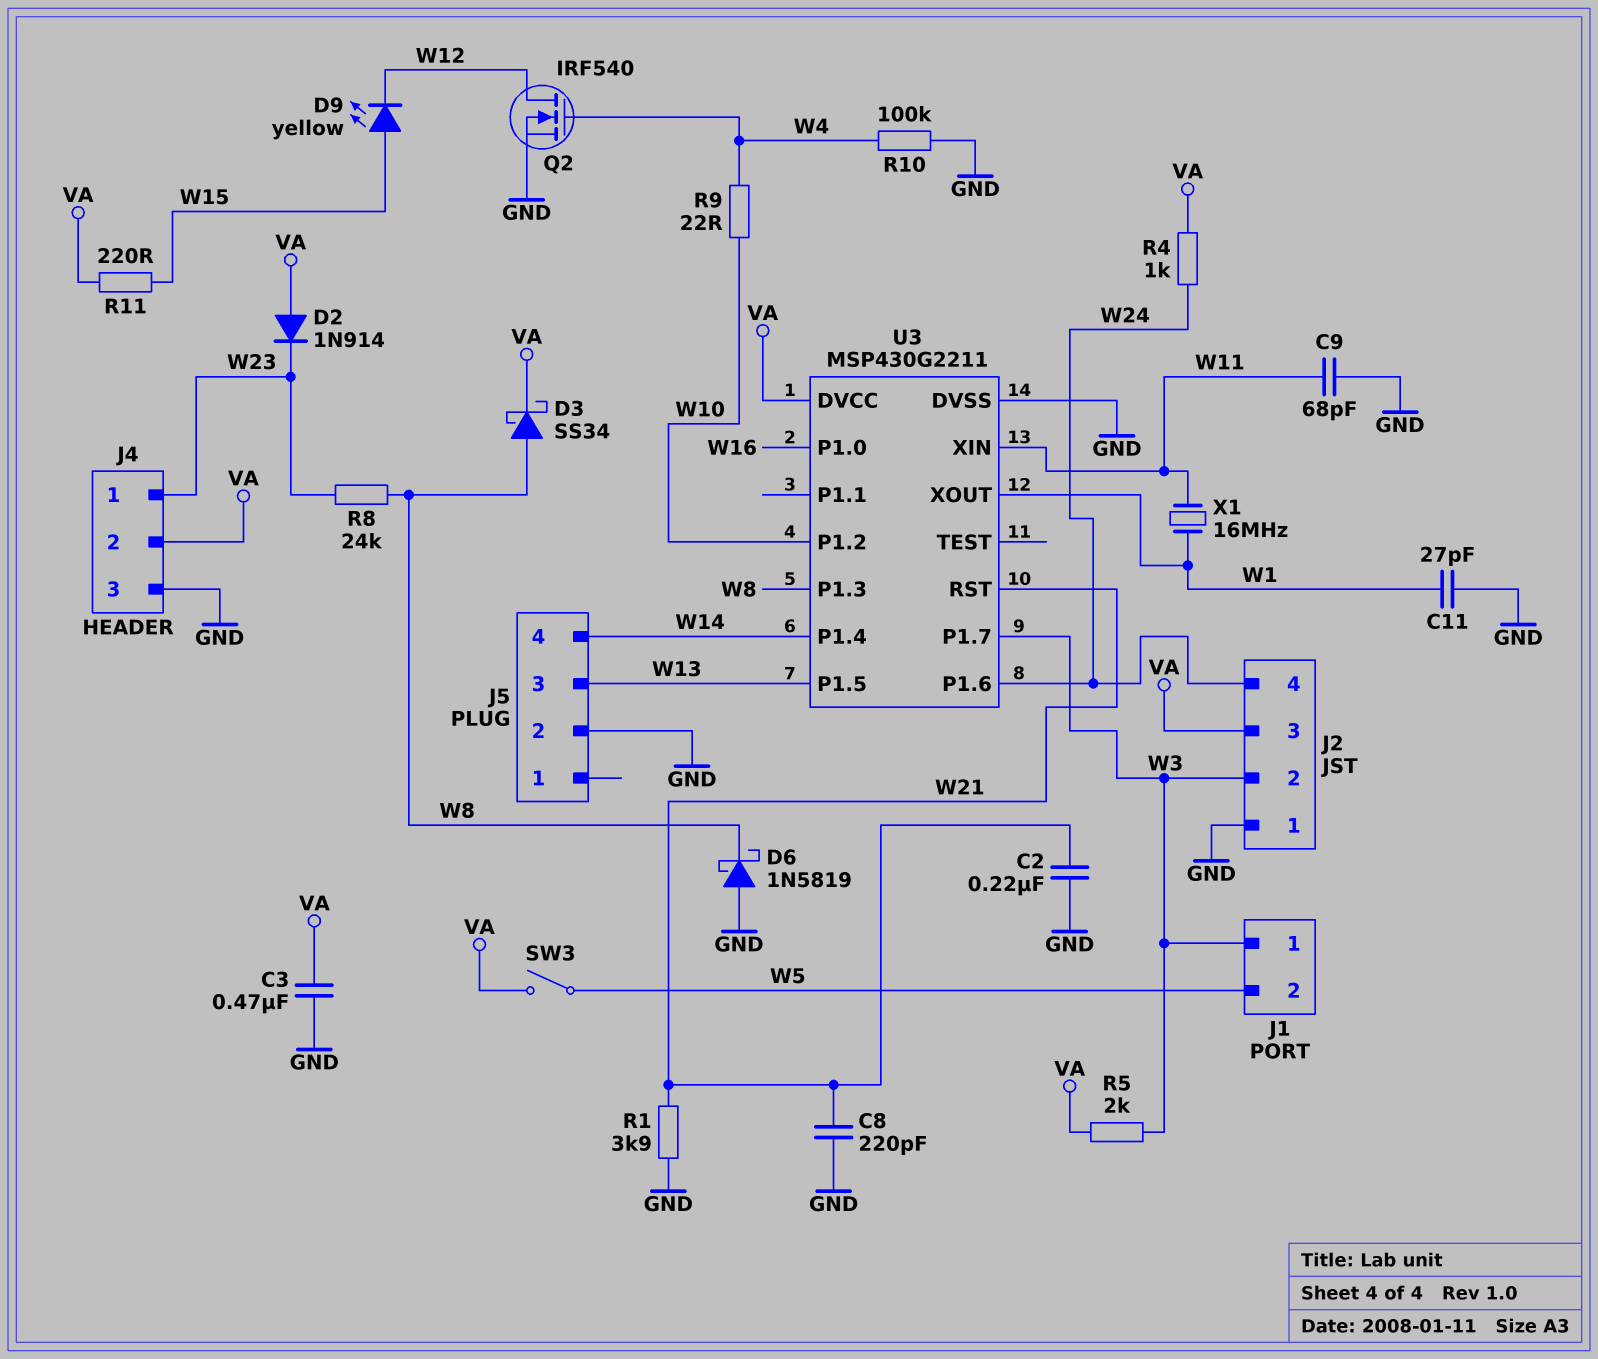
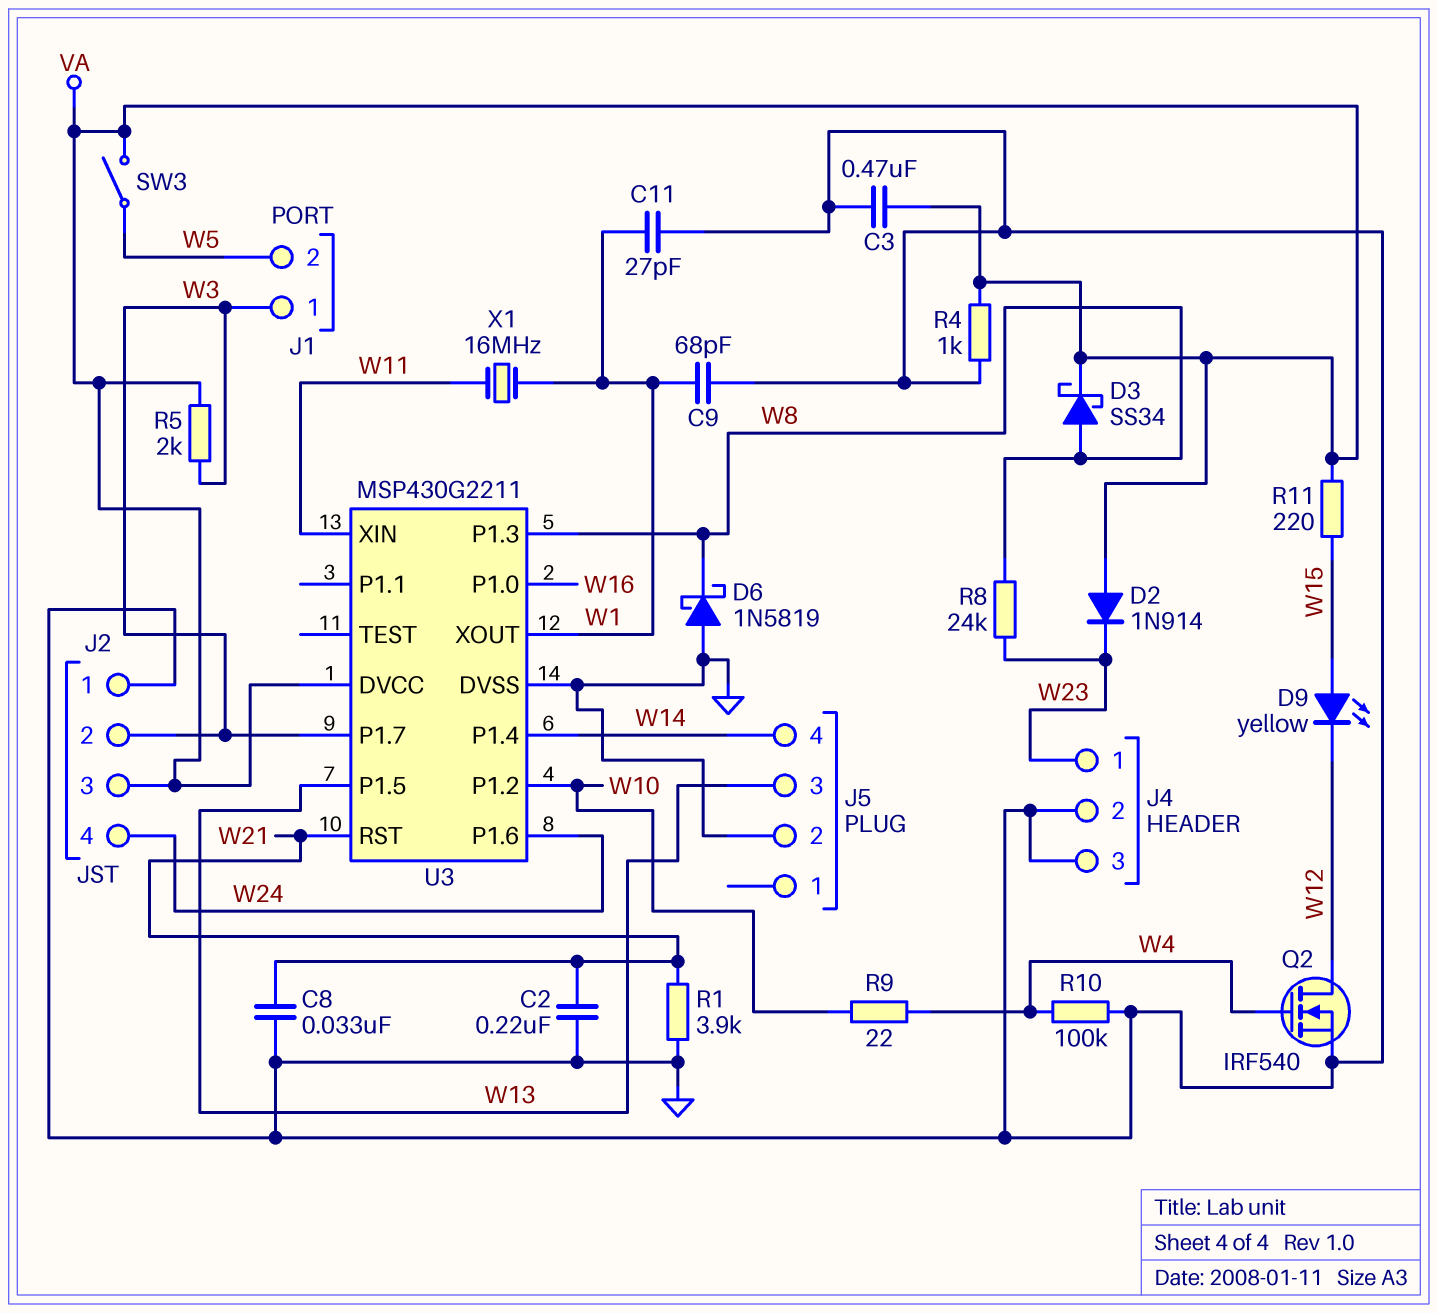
C8: 220pF (GND, W21) -> 33nF (GND, W21)
C9: 68pF (GND, W11) -> 68pF (GND, W1)
J4 pin 2: VA -> GND
R4: 1k (VA, W24) -> 1k (GND, VA)

